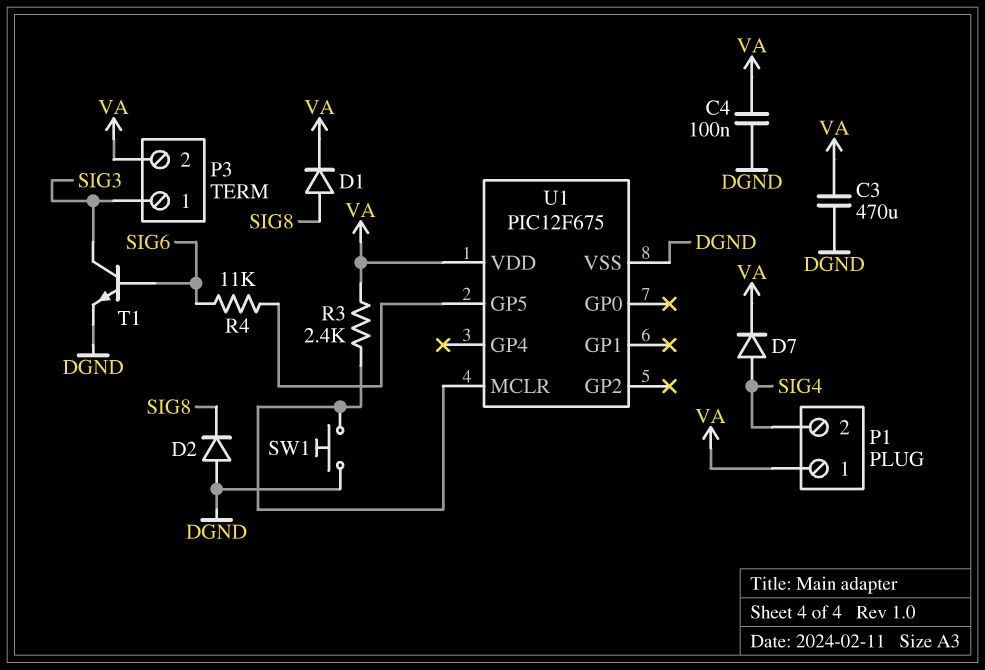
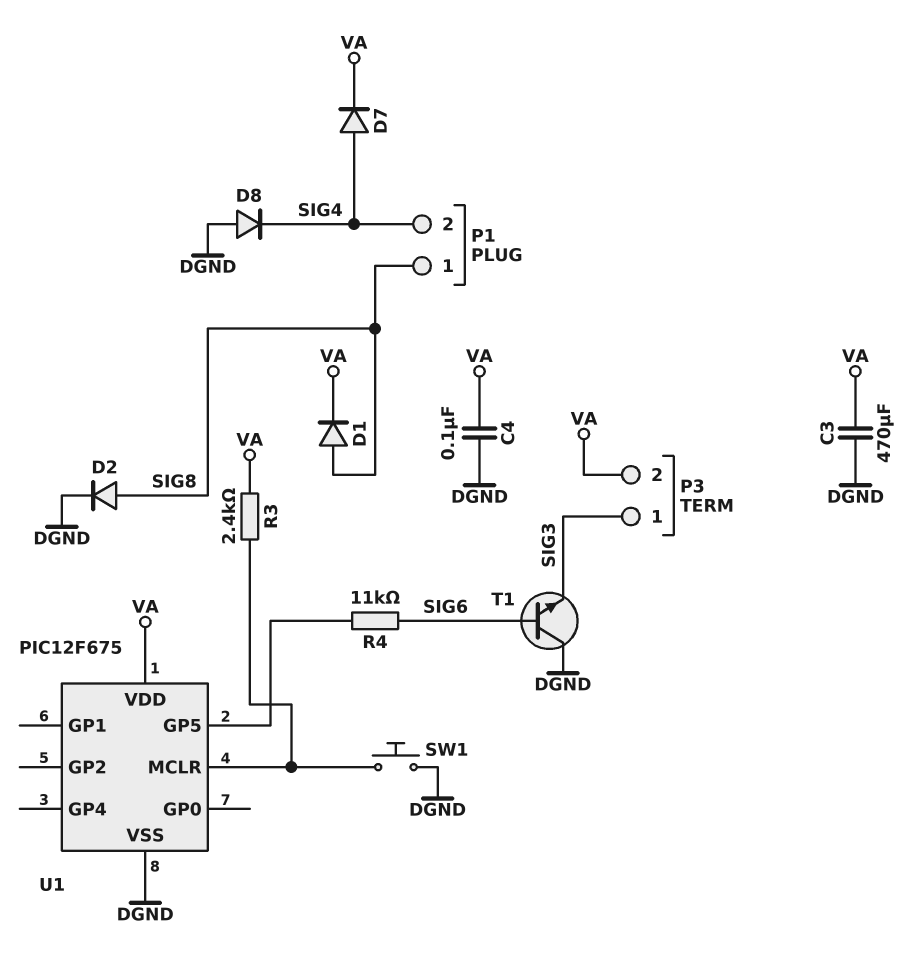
D2: diode (A DGND, K SIG8) -> diode (A SIG8, K DGND)
D8: none -> diode (A DGND, K SIG4)
P1 pin 1: VA -> SIG8
T1: NPN (B SIG6, C SIG3, E DGND) -> NPN (B SIG6, C DGND, E SIG3)

